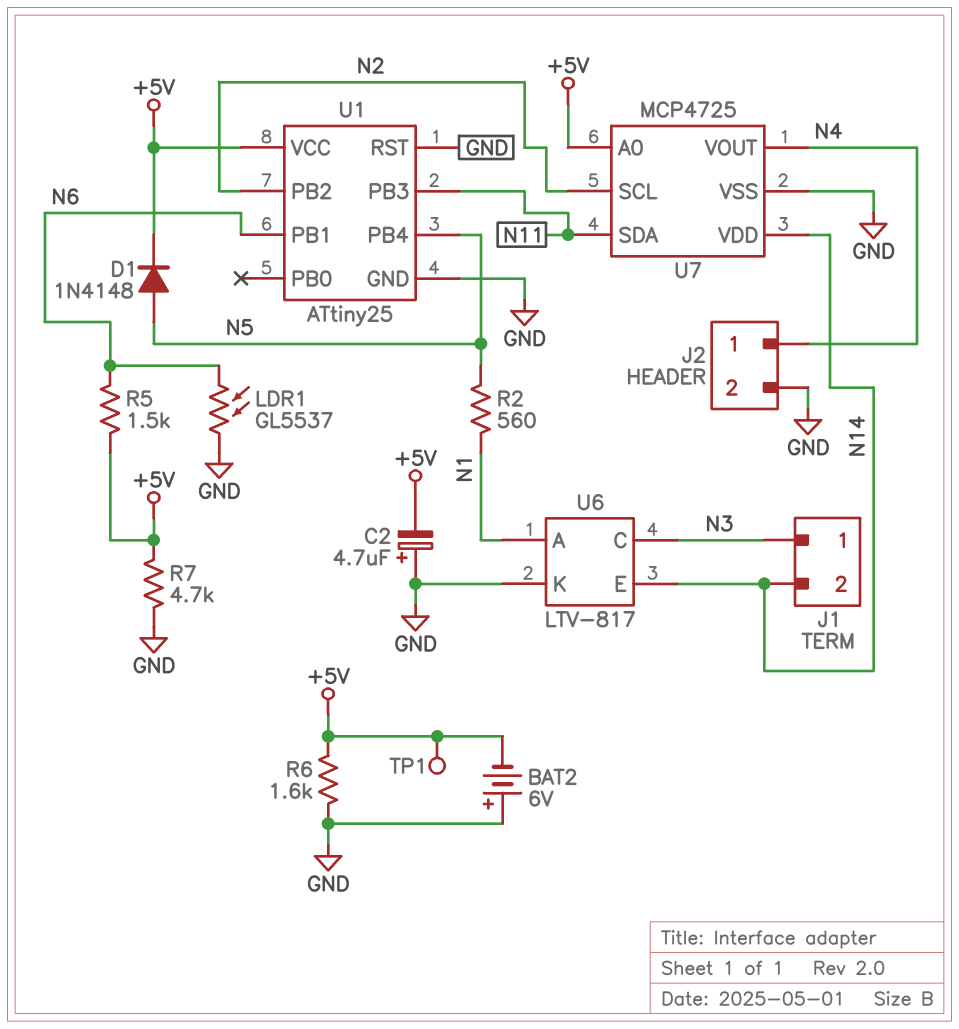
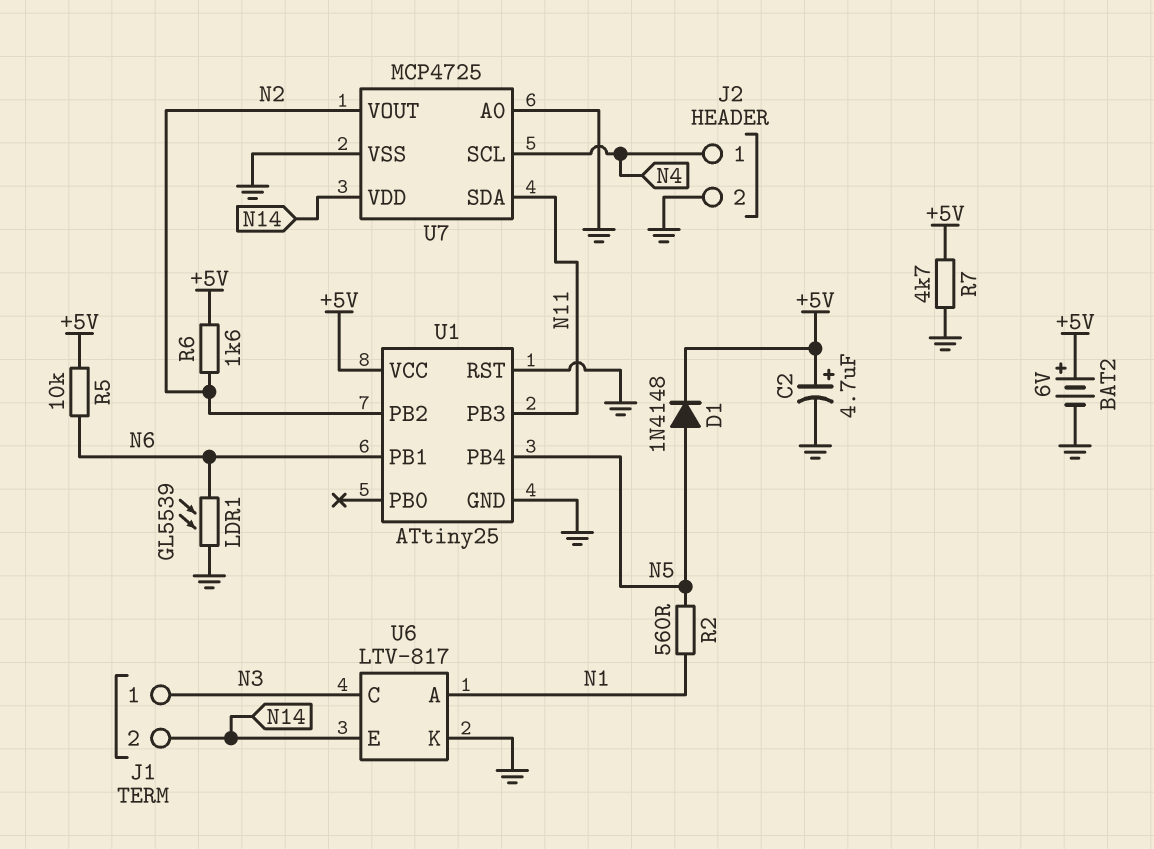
BAT2: 6V (plus GND, minus +5V) -> 6V (plus +5V, minus GND)
C2: 4.7uF (plus GND, minus +5V) -> 4.7uF (plus +5V, minus GND)
LDR1: GL5537 (GND, N6) -> GL5539 (GND, N6)
R5: 1.5k (+5V, N6) -> 10k (+5V, N6)
R6: 1.6k (+5V, GND) -> 1.6k (+5V, N2)
TP1: test point (+5V) -> none
U7 pin A0: +5V -> GND
U7 pin SCL: N2 -> N4
U7 pin VOUT: N4 -> N2

